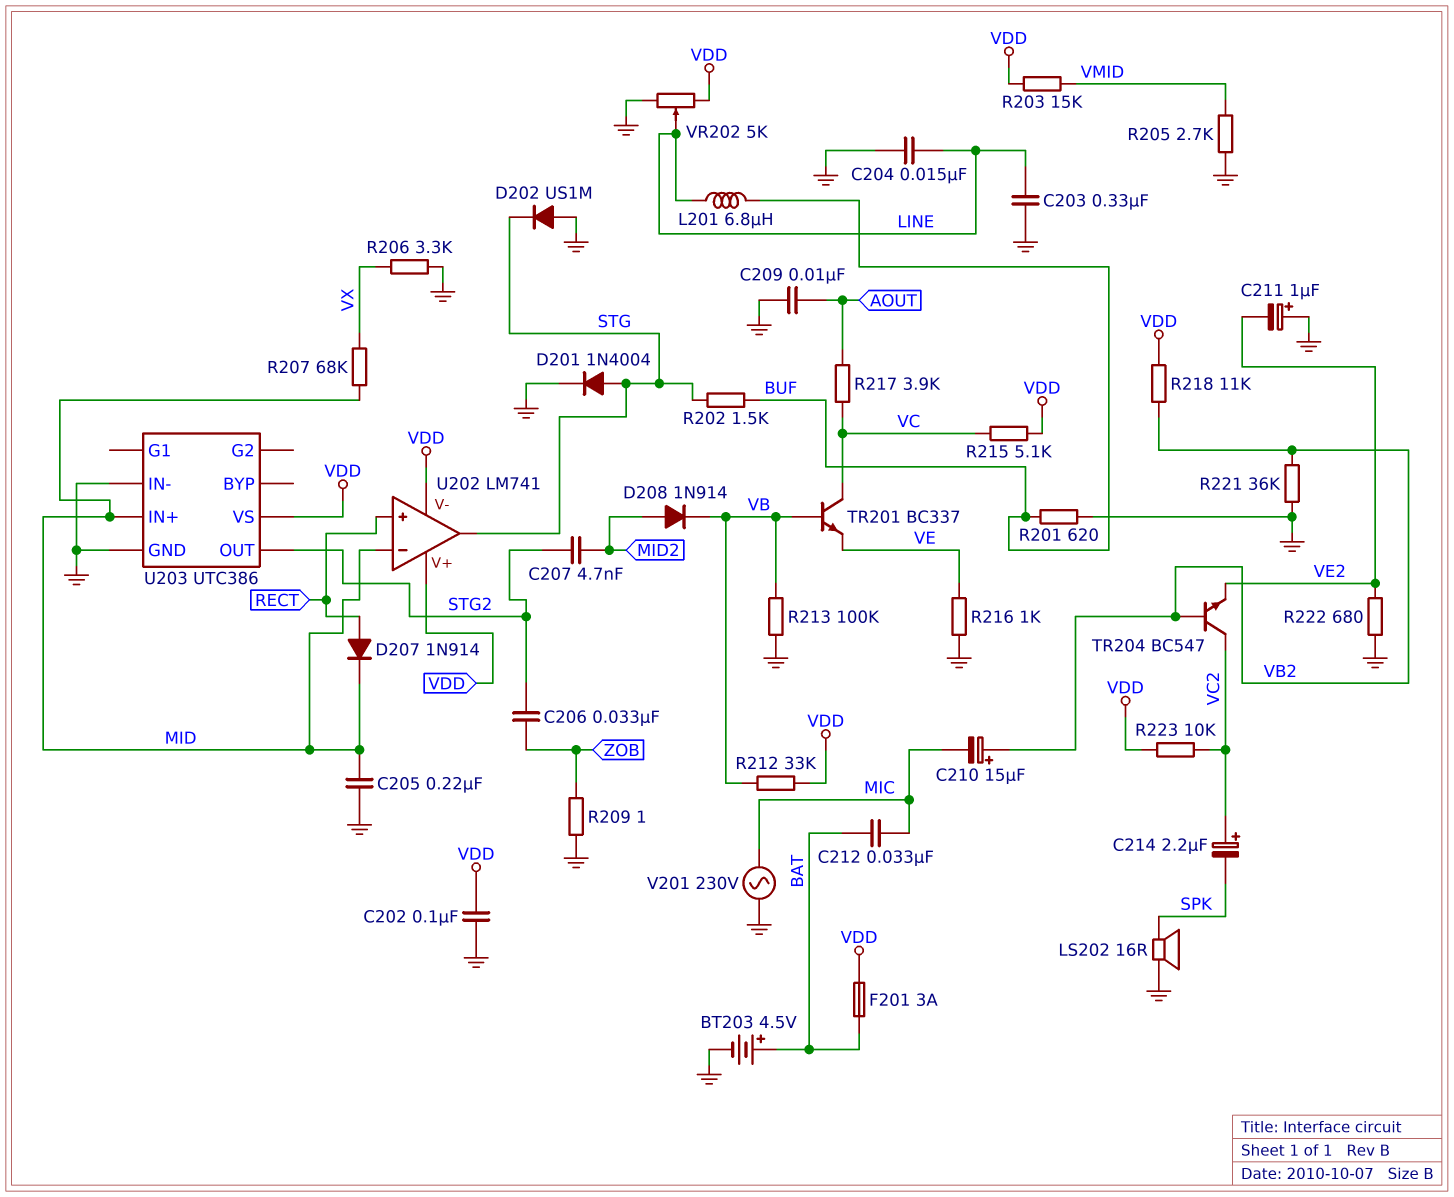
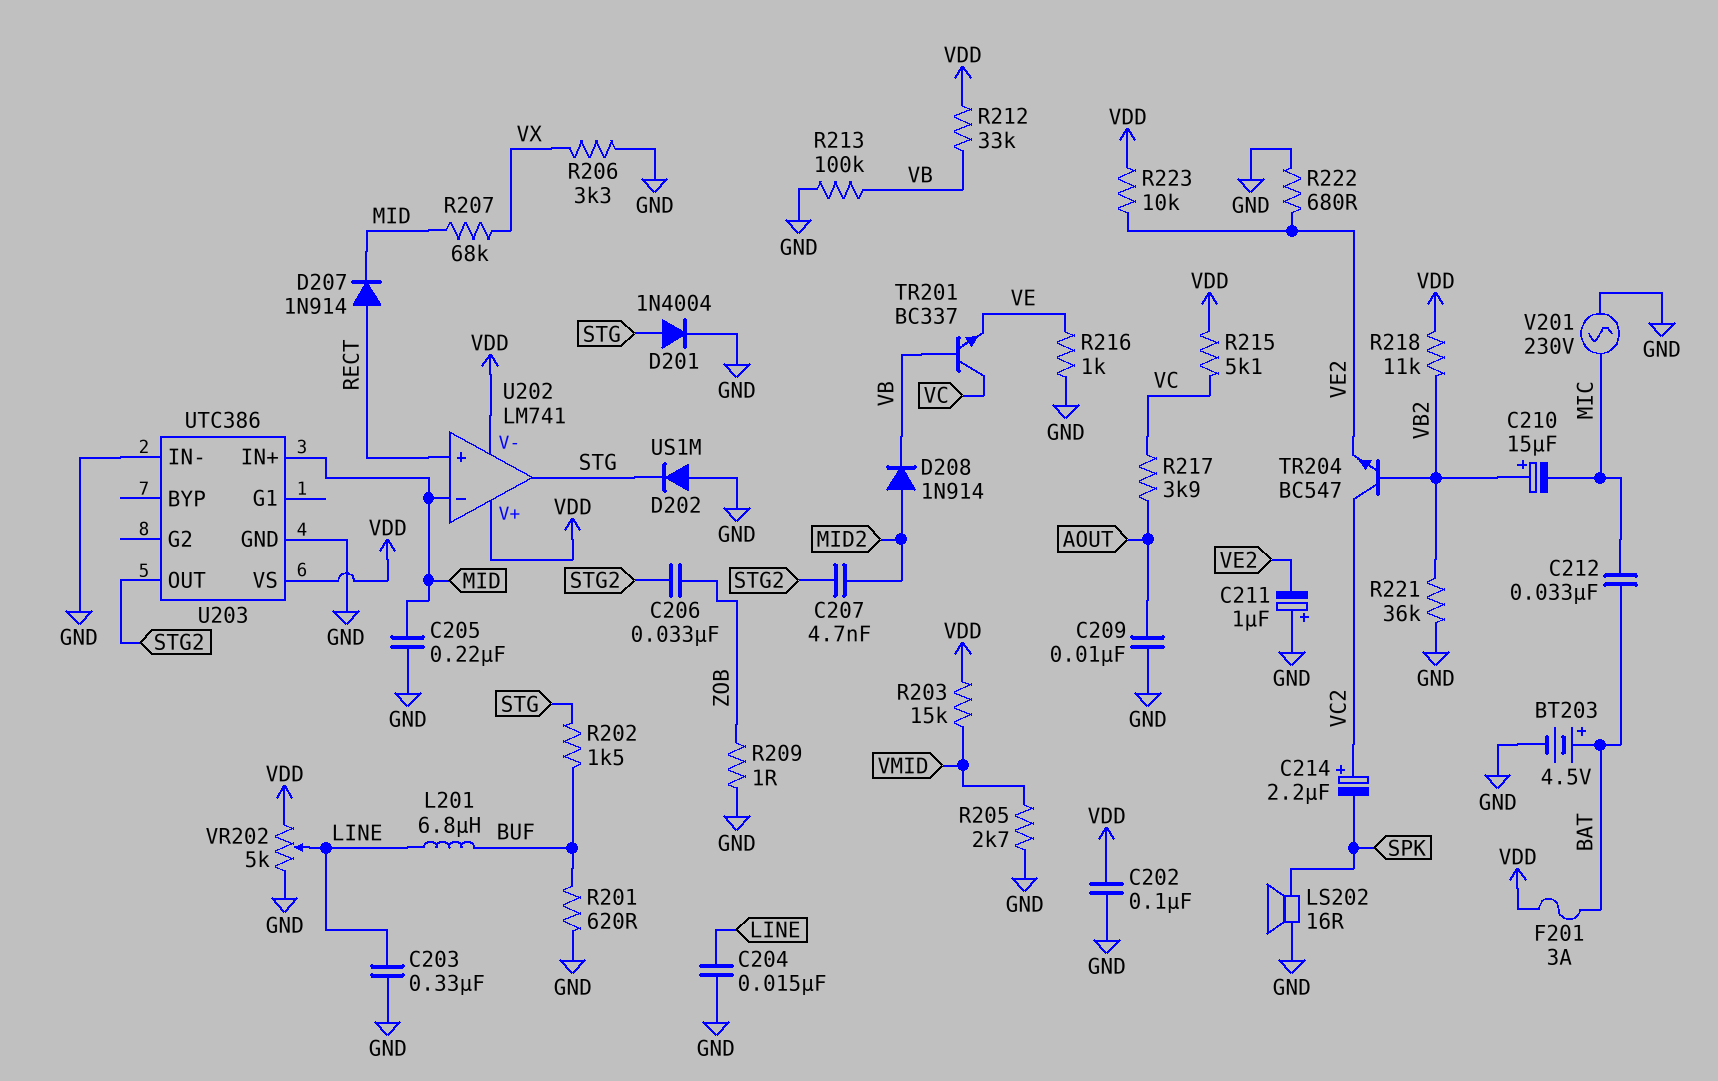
R223: 10k (VC2, VDD) -> 10k (VDD, VE2)

